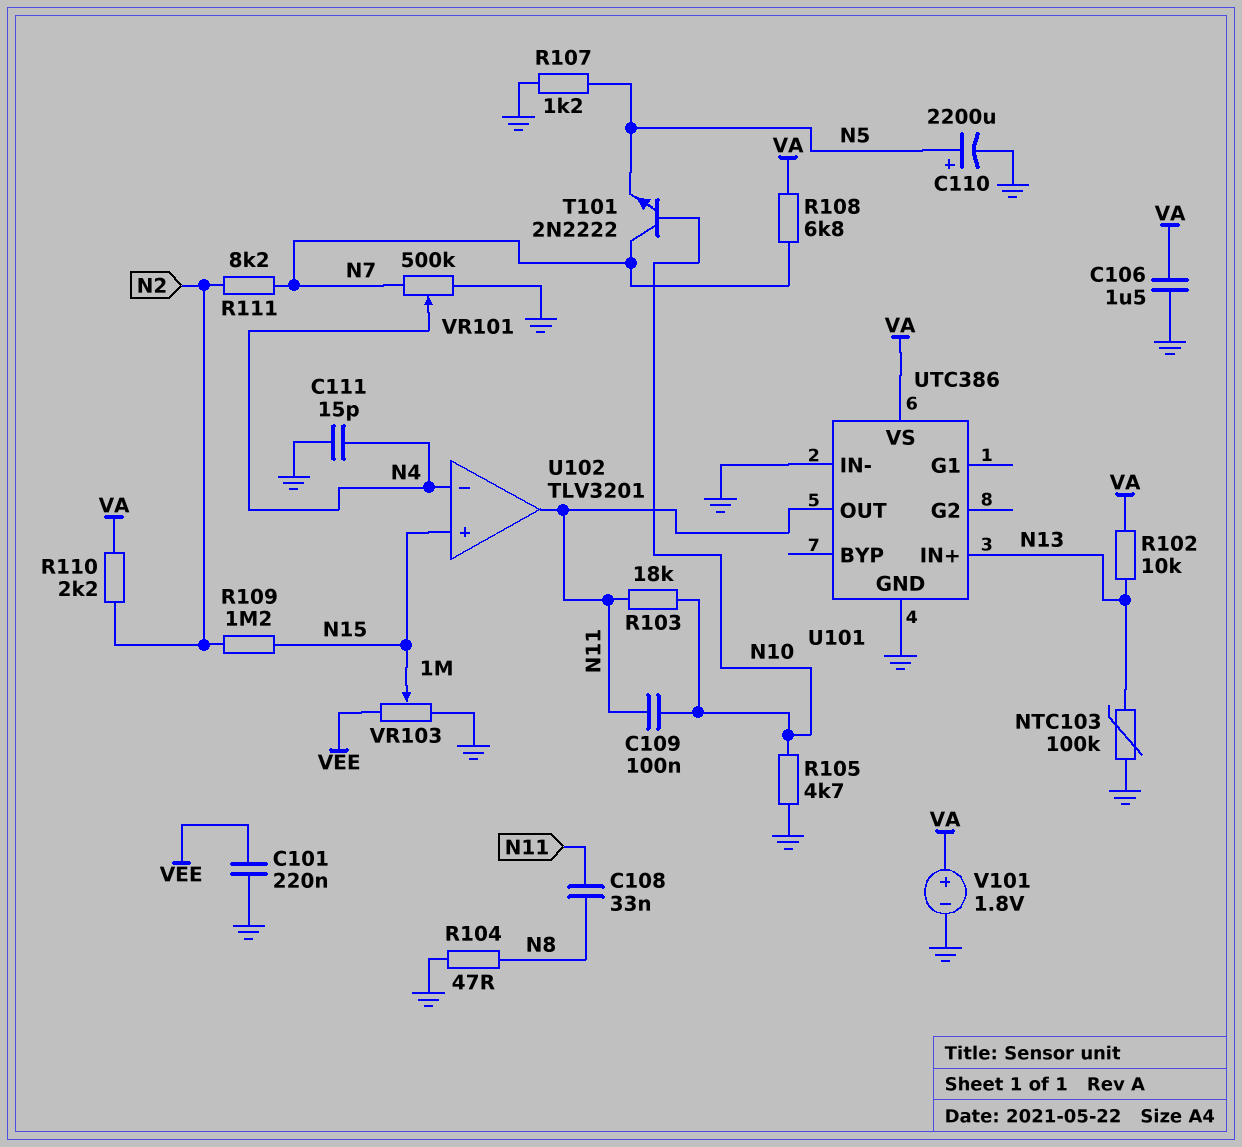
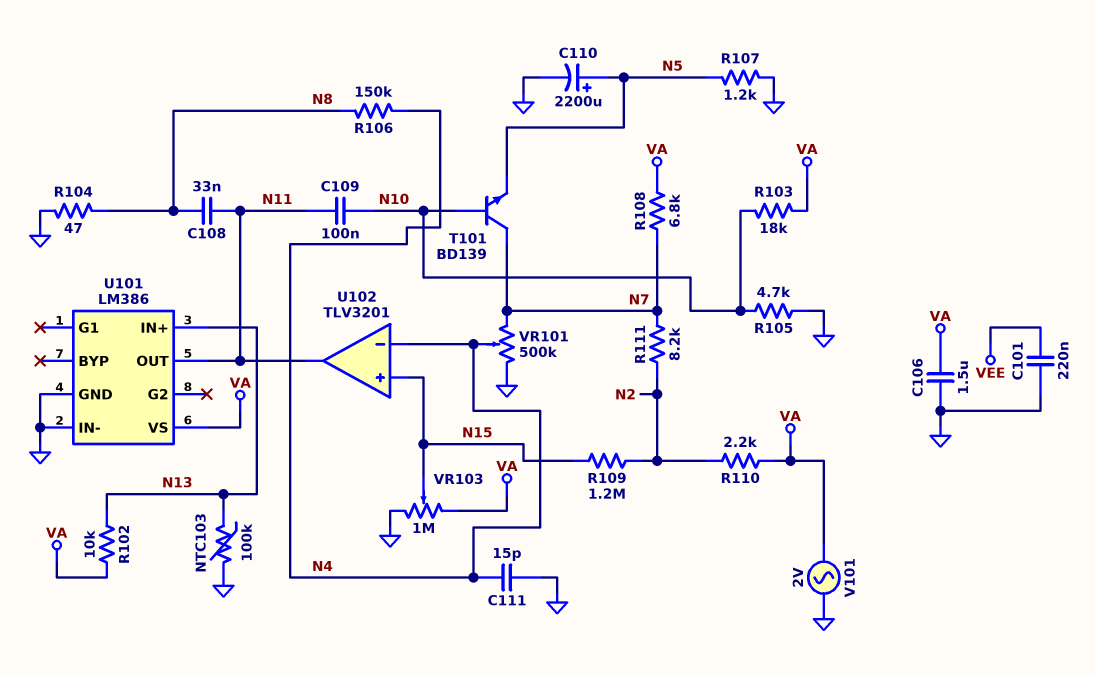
R103: 18k (N10, N11) -> 18k (N10, VA)
R106: none -> 150k (N4, N8)
T101: NPN 2N2222 (B N10, C N7, E N5) -> NPN BD139 (B N10, C N7, E N5)
U101: UTC386 -> LM386
V101: 1.8V (plus VA, minus GND) -> AC 2V (GND, VA)
VR103: 1M (GND, VEE, wiper N15) -> 1M (GND, VA, wiper N15)

